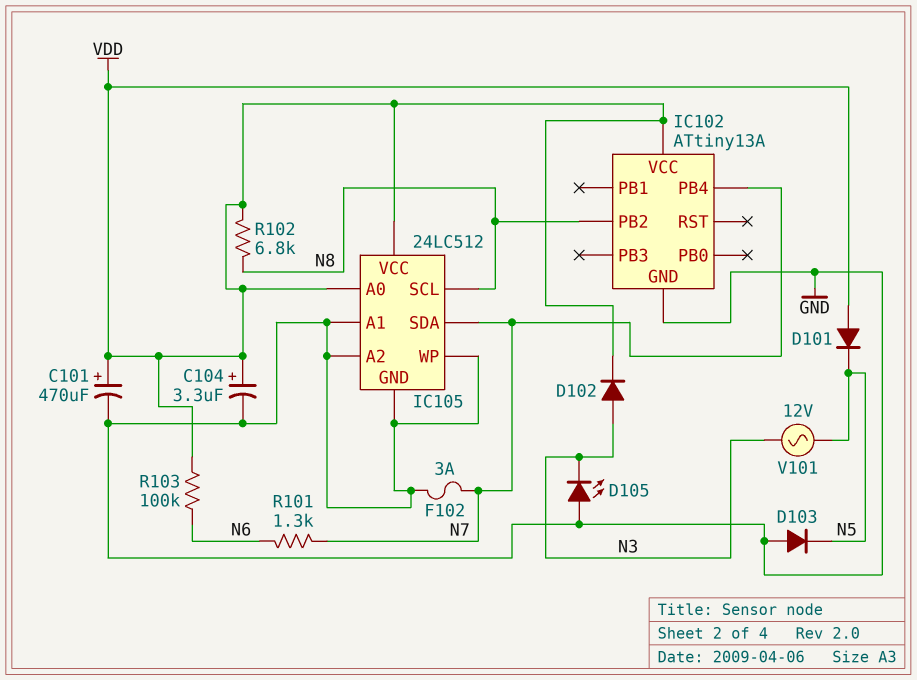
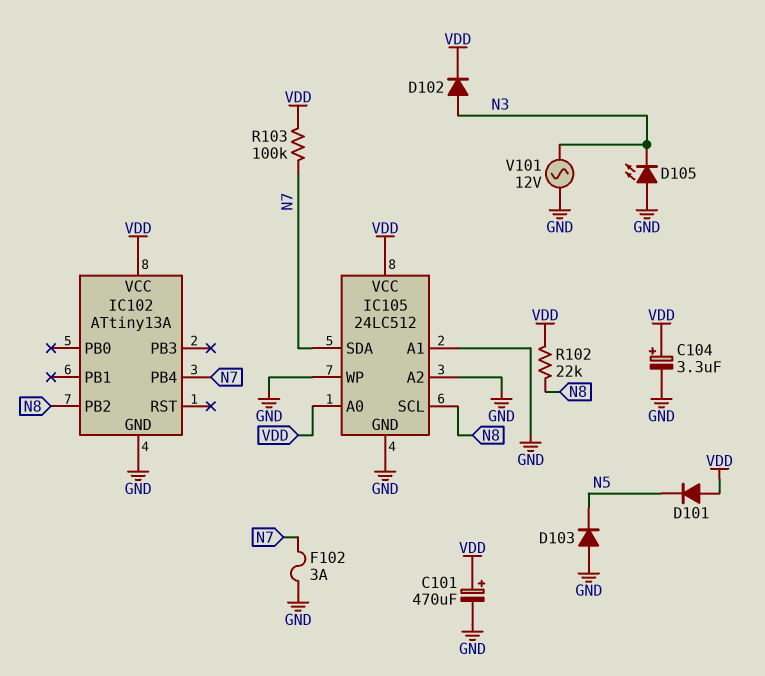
R101: 1.3k (N6, N7) -> none
R102: 6.8k (N8, VDD) -> 22k (N8, VDD)
R103: 100k (N6, VDD) -> 100k (N7, VDD)
V101: AC 12V (N3, N5) -> AC 12V (GND, N3)

